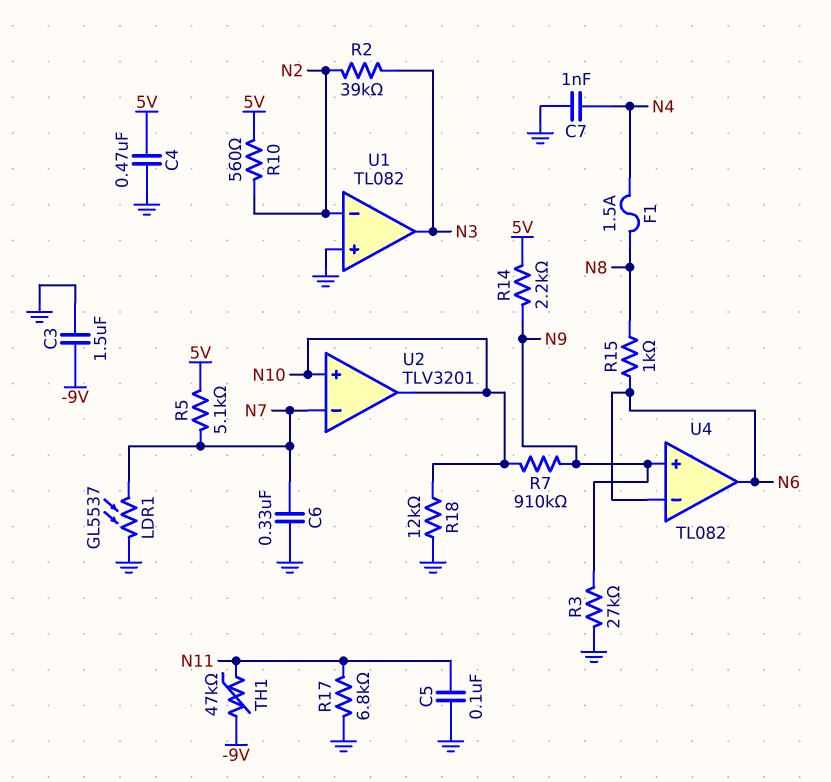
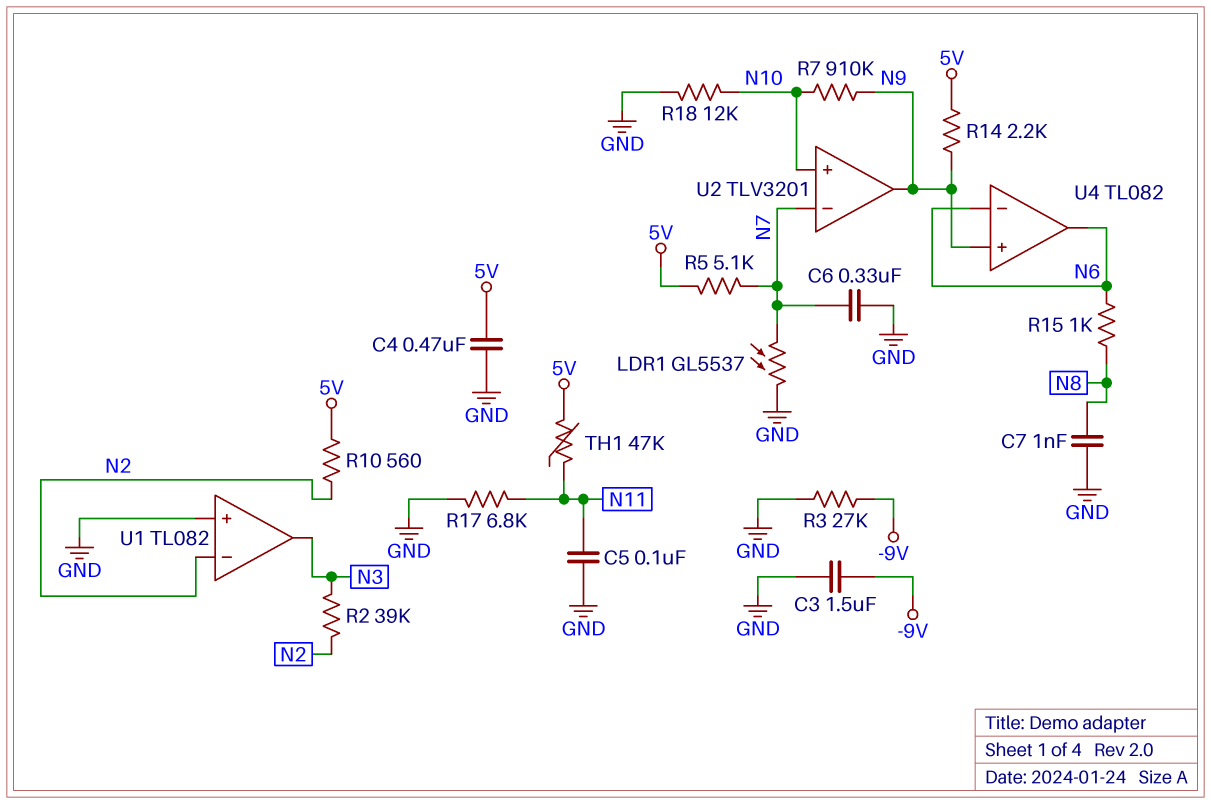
C7: 1nF (GND, N4) -> 1nF (GND, N8)
F1: 1.5A (N4, N8) -> none
R3: 27k (GND, N9) -> 27k (-9V, GND)
TH1: 47k (-9V, N11) -> 47k (5V, N11)
U2 pin out: N10 -> N9

